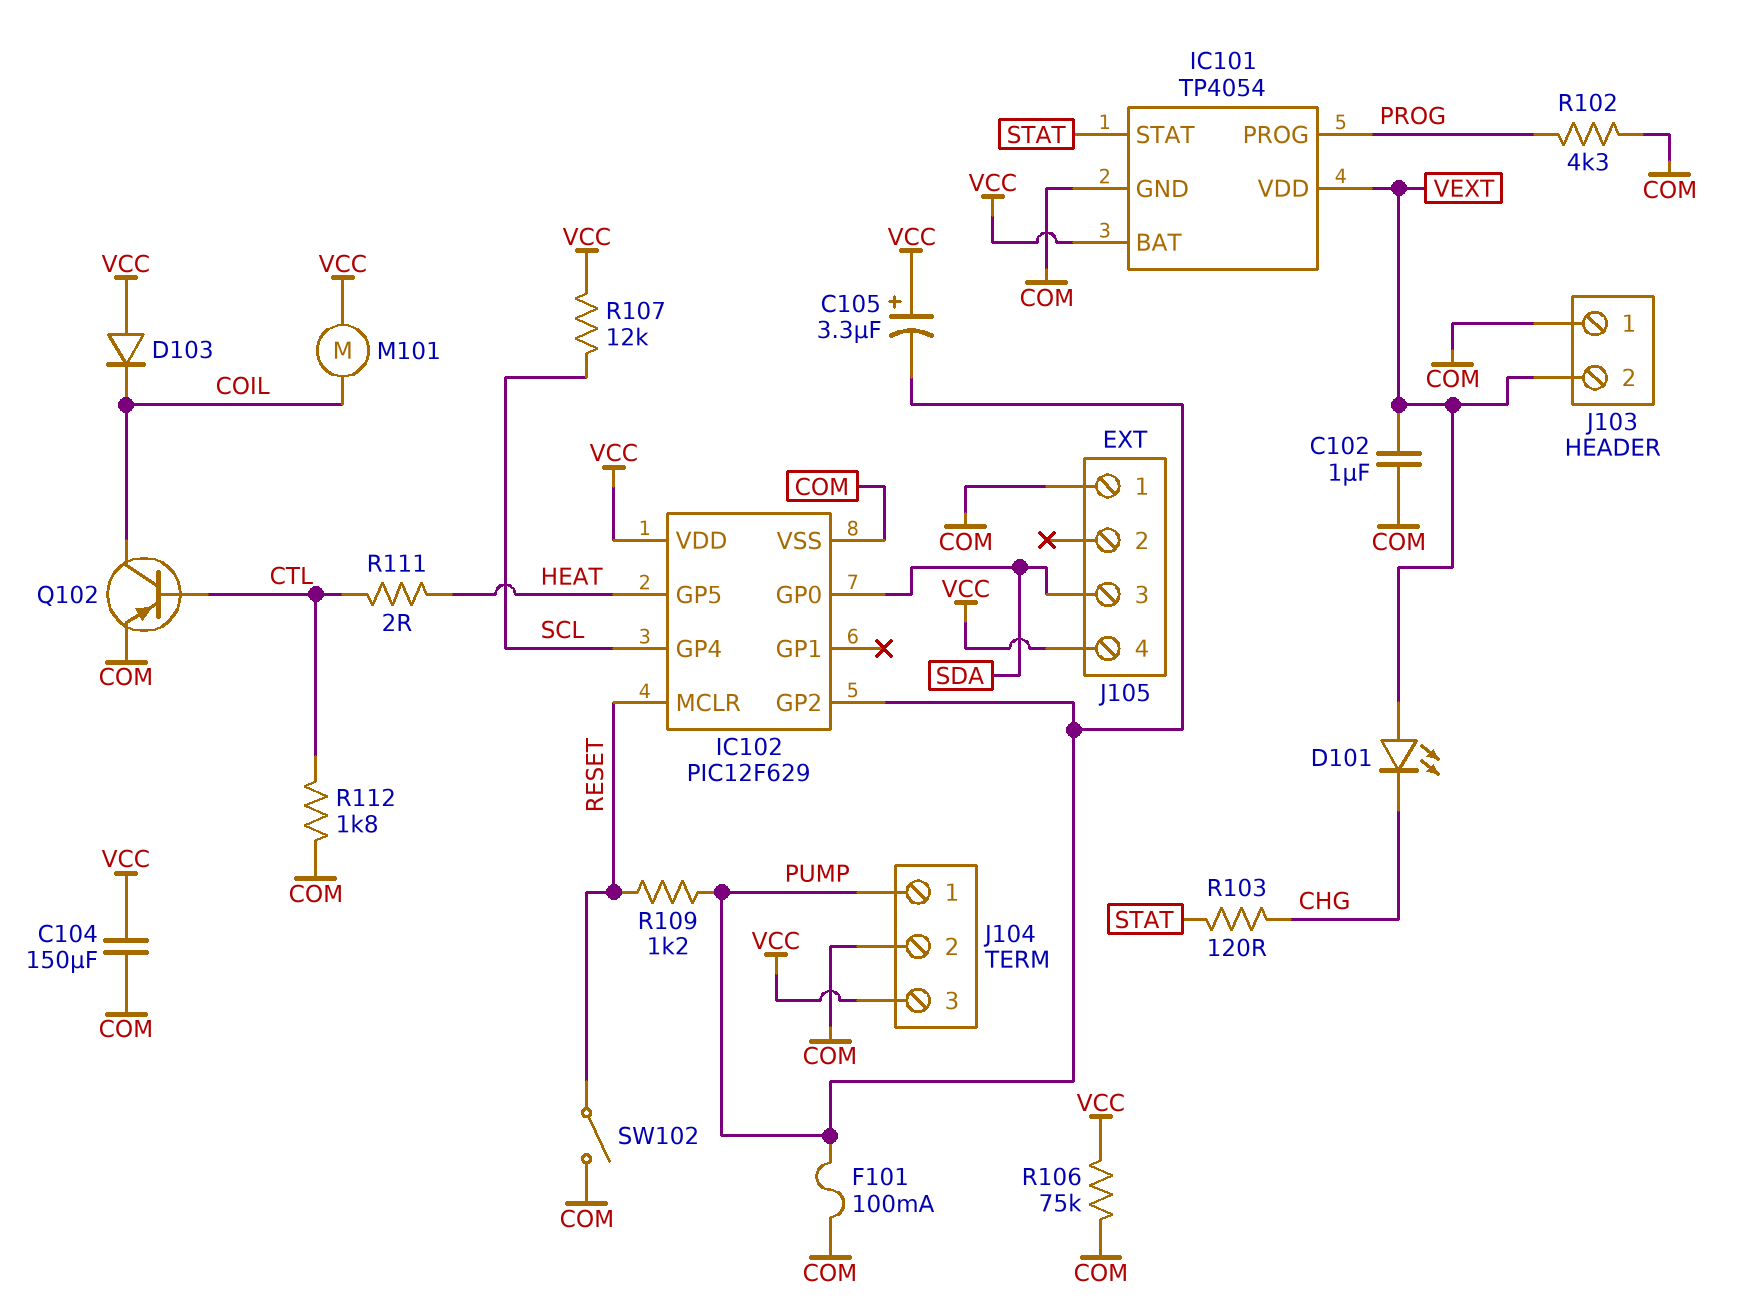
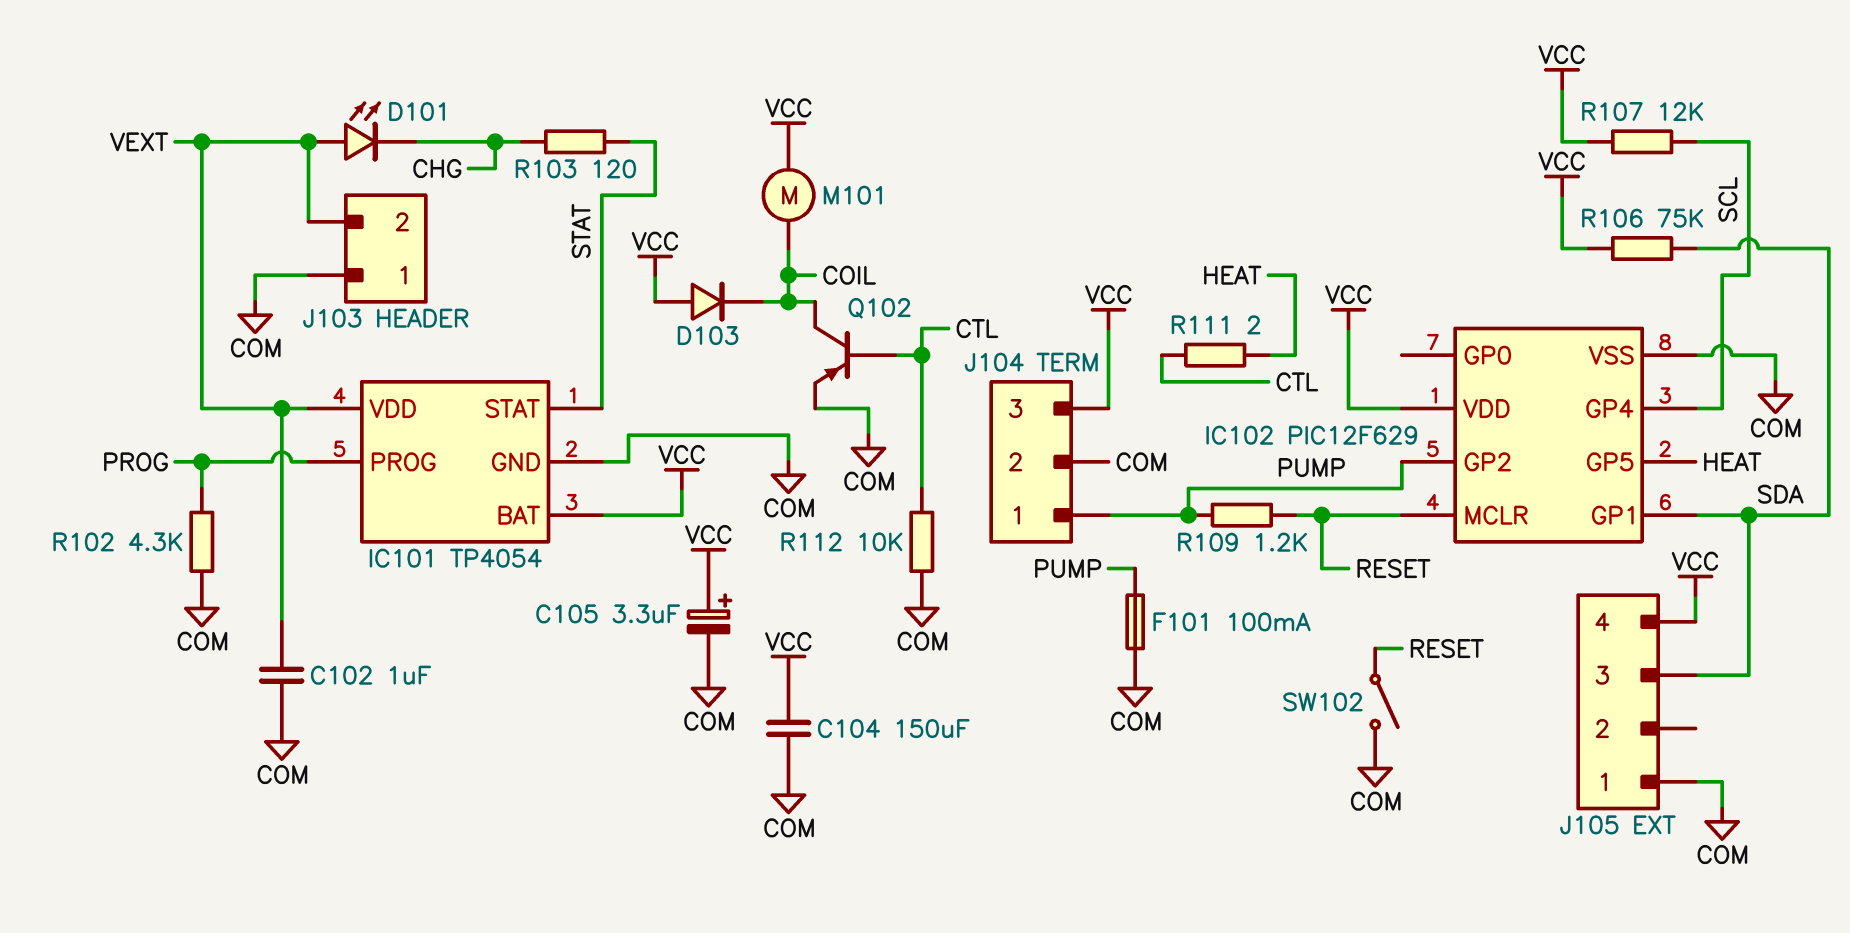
C105: 3.3uF (plus VCC, minus PUMP) -> 3.3uF (plus VCC, minus COM)
IC102 pin GP0: SDA -> none
IC102 pin GP1: none -> SDA
R106: 75k (COM, VCC) -> 75k (SDA, VCC)
R112: 1.8k (COM, CTL) -> 10k (COM, CTL)

